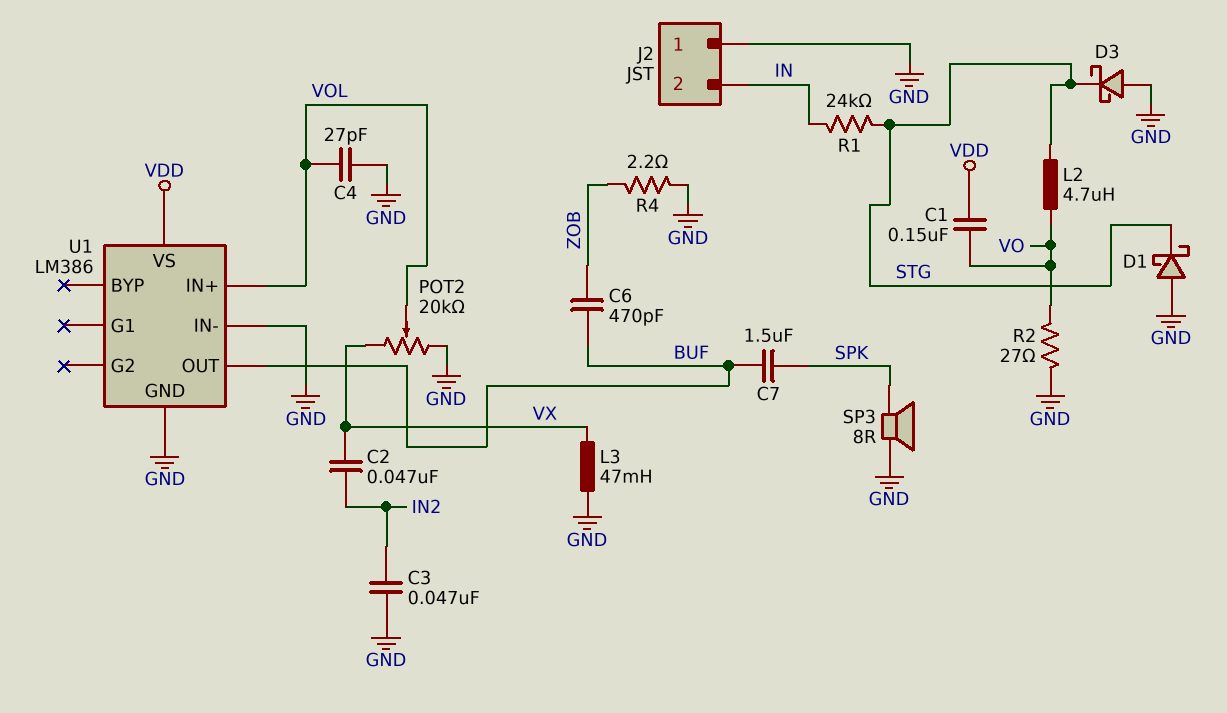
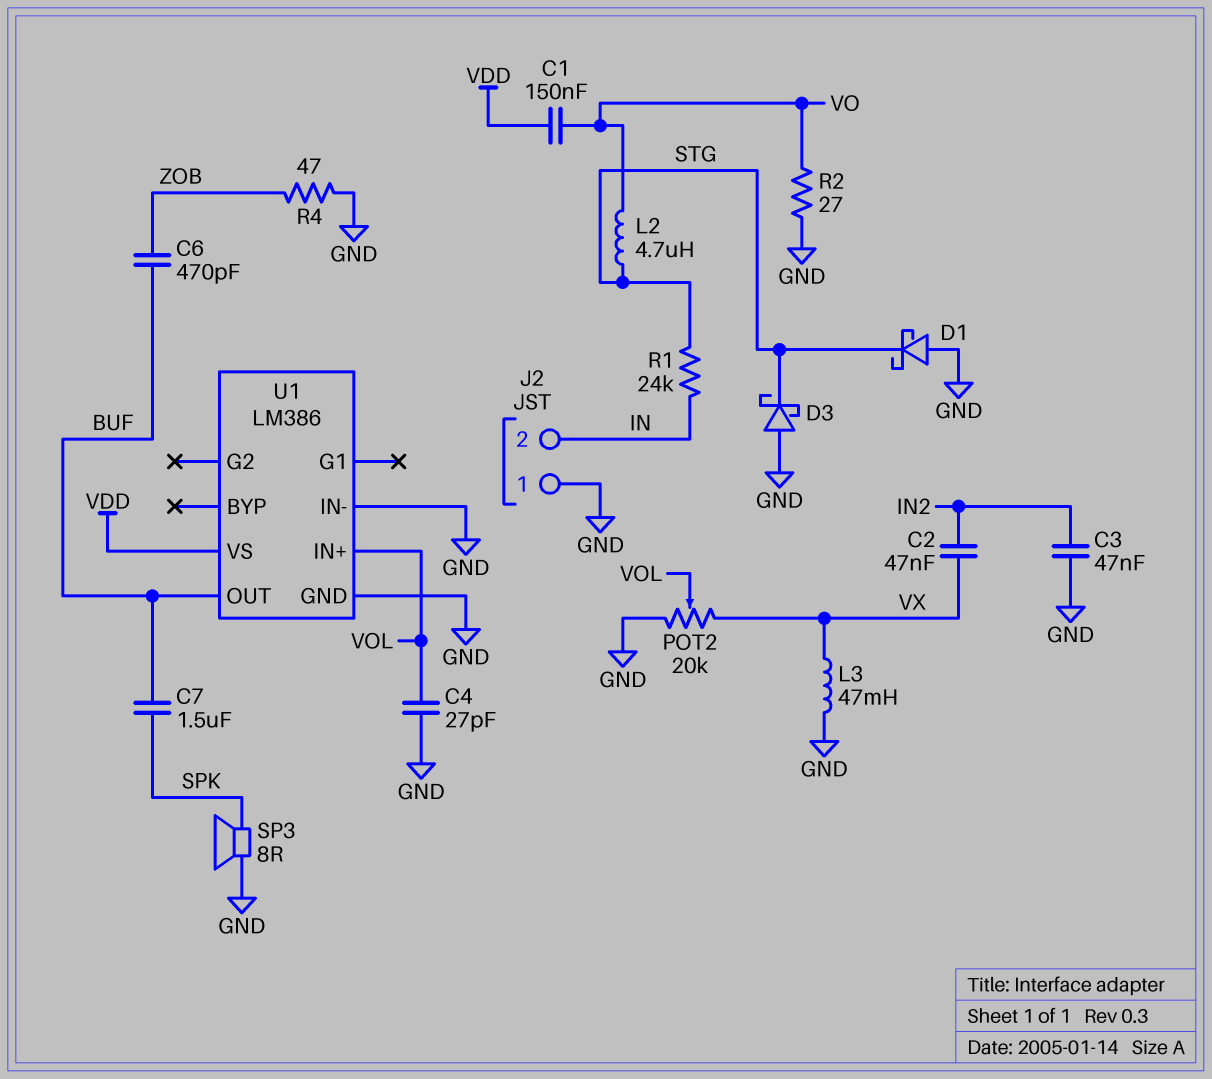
R4: 2.2 (GND, ZOB) -> 47 (GND, ZOB)

